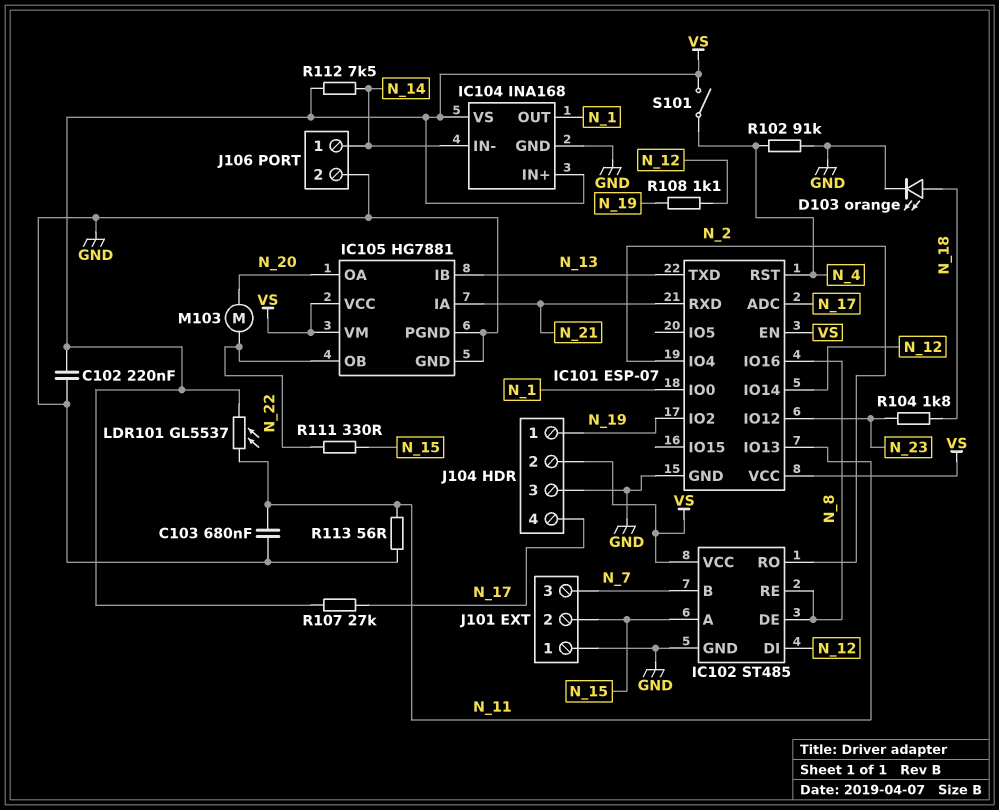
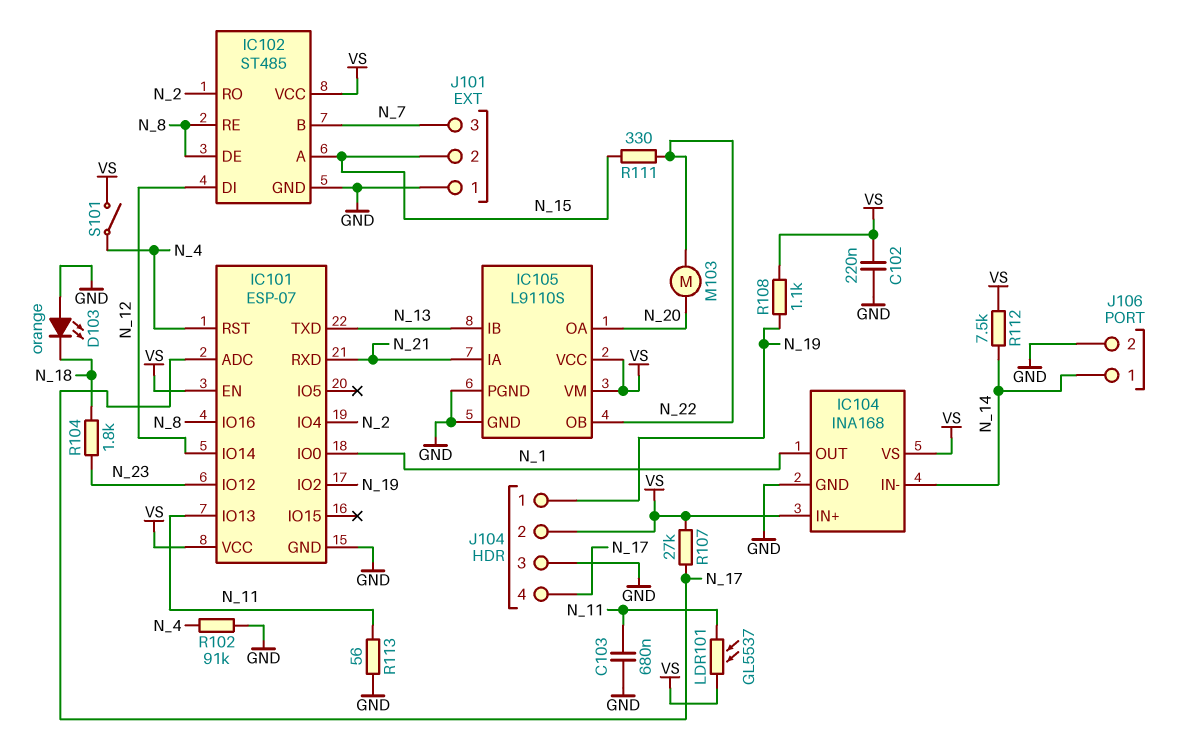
D103: LED orange (A N_18, K GND) -> LED orange (A GND, K N_18)
IC105: HG7881 -> L9110S
R108: 1.1k (N_12, N_19) -> 1.1k (N_19, VS)

